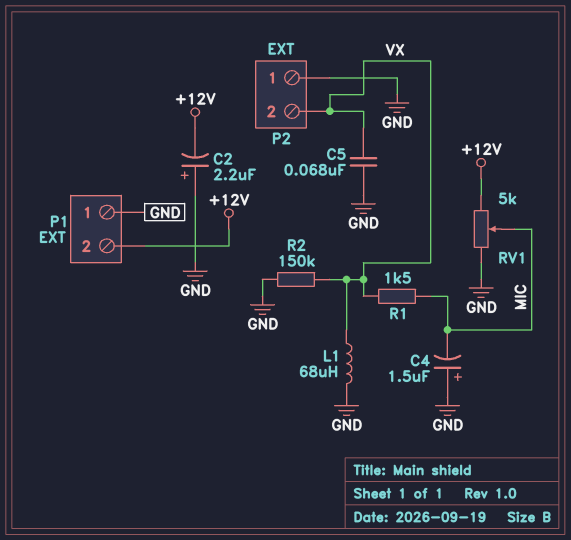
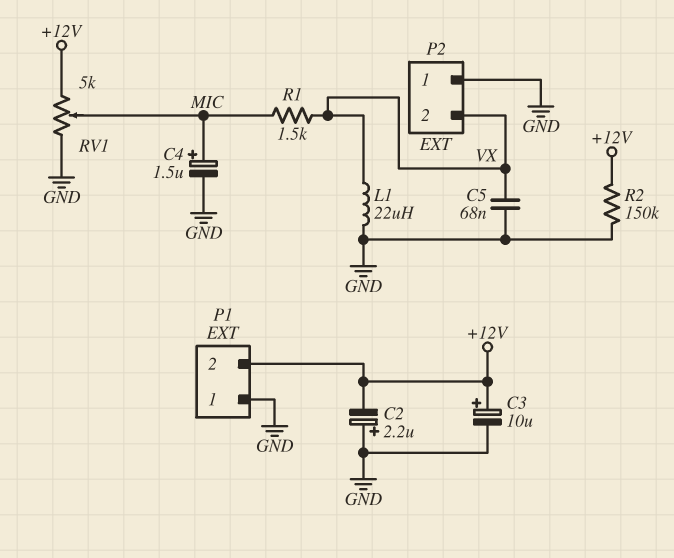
C3: none -> 10uF (plus +12V, minus GND)
C4: 1.5uF (plus GND, minus MIC) -> 1.5uF (plus MIC, minus GND)
L1: 68uH (GND, VX) -> 22uH (GND, VX)
R2: 150k (GND, VX) -> 150k (+12V, GND)

